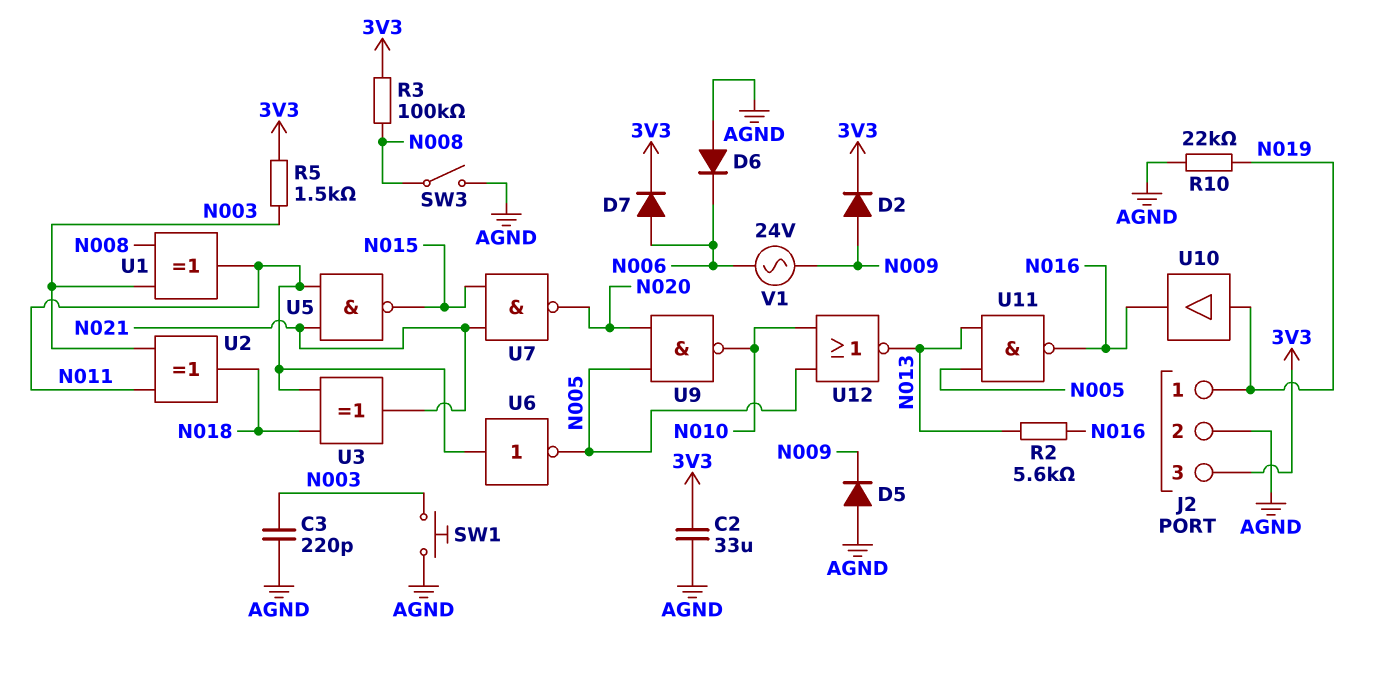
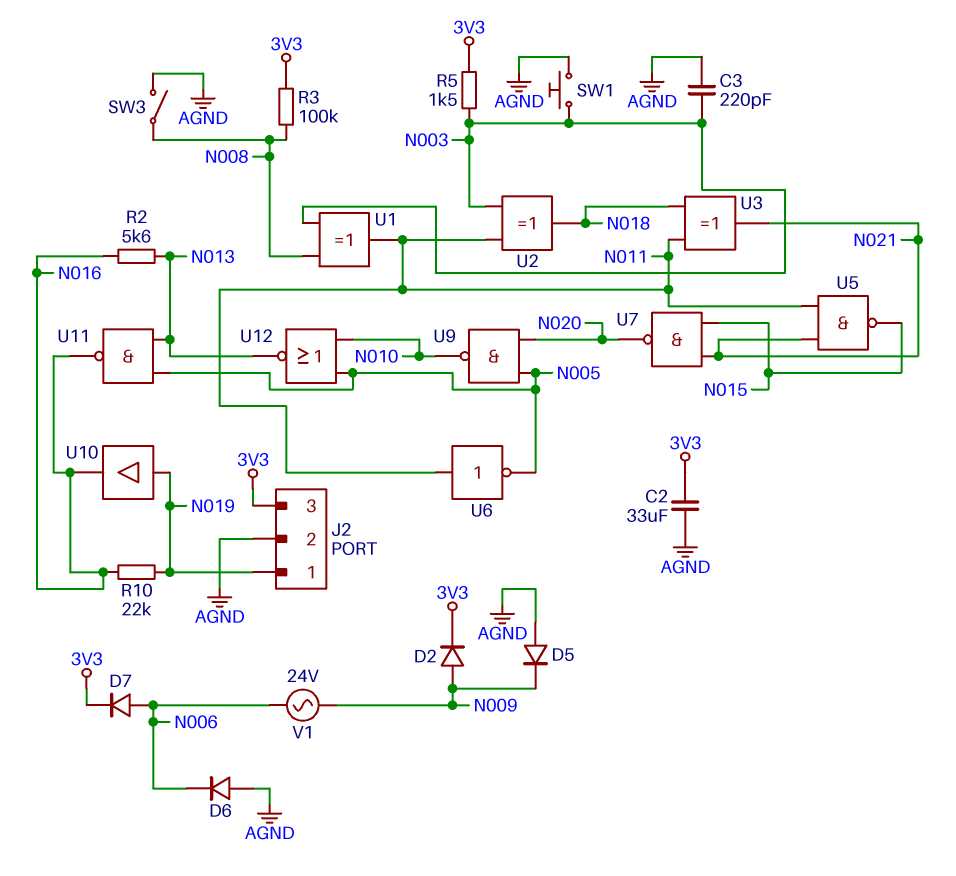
R10: 22k (AGND, N019) -> 22k (N016, N019)

